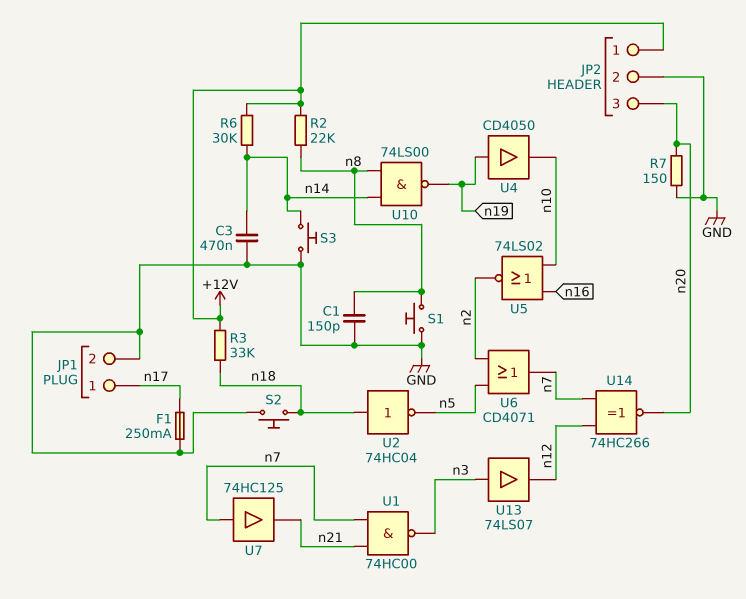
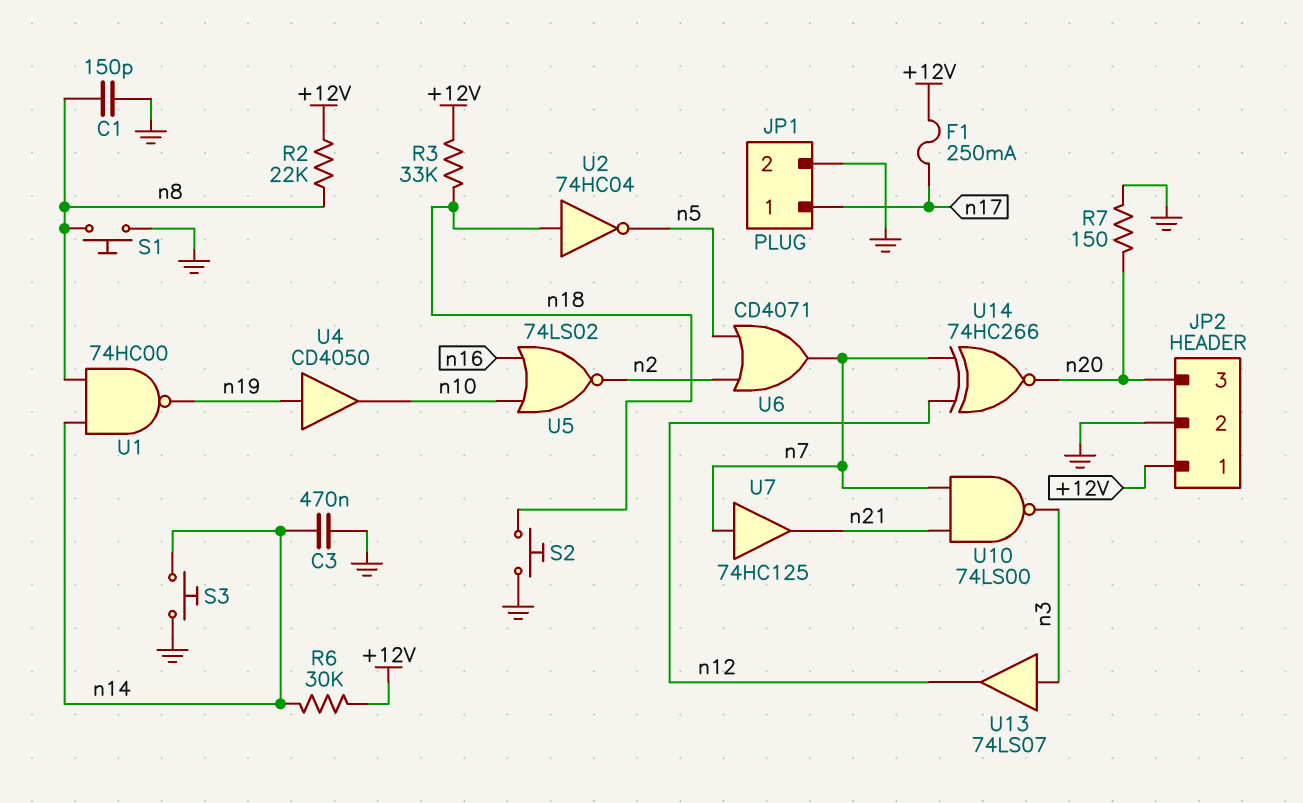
F1: 250mA (GND, n17) -> 250mA (+12V, n17)
U1: NAND 74HC00 (in n7, in n21, out n3) -> NAND 74HC00 (in n8, in n14, out n19)
U10: NAND 74LS00 (in n8, in n14, out n19) -> NAND 74LS00 (in n7, in n21, out n3)

